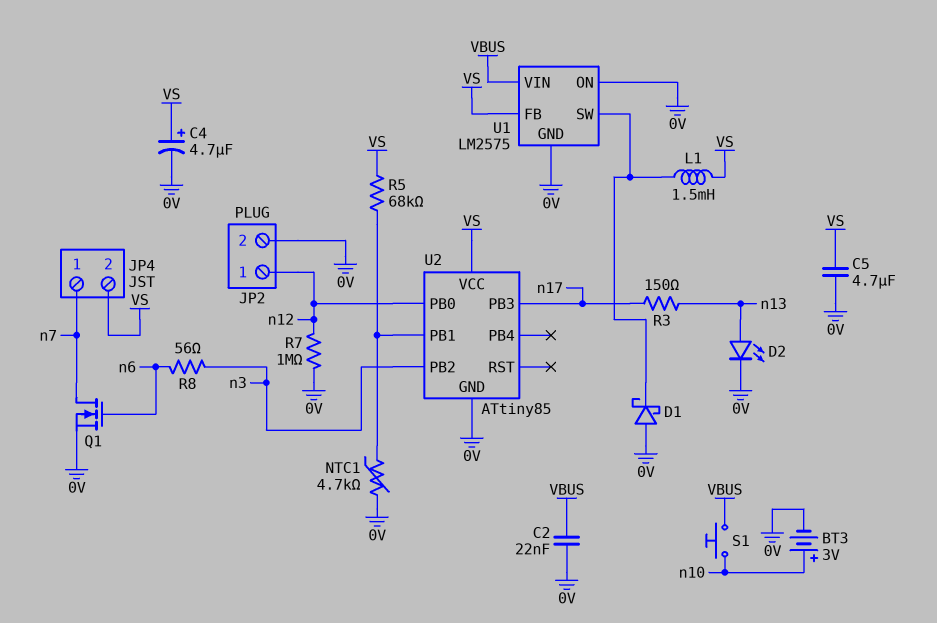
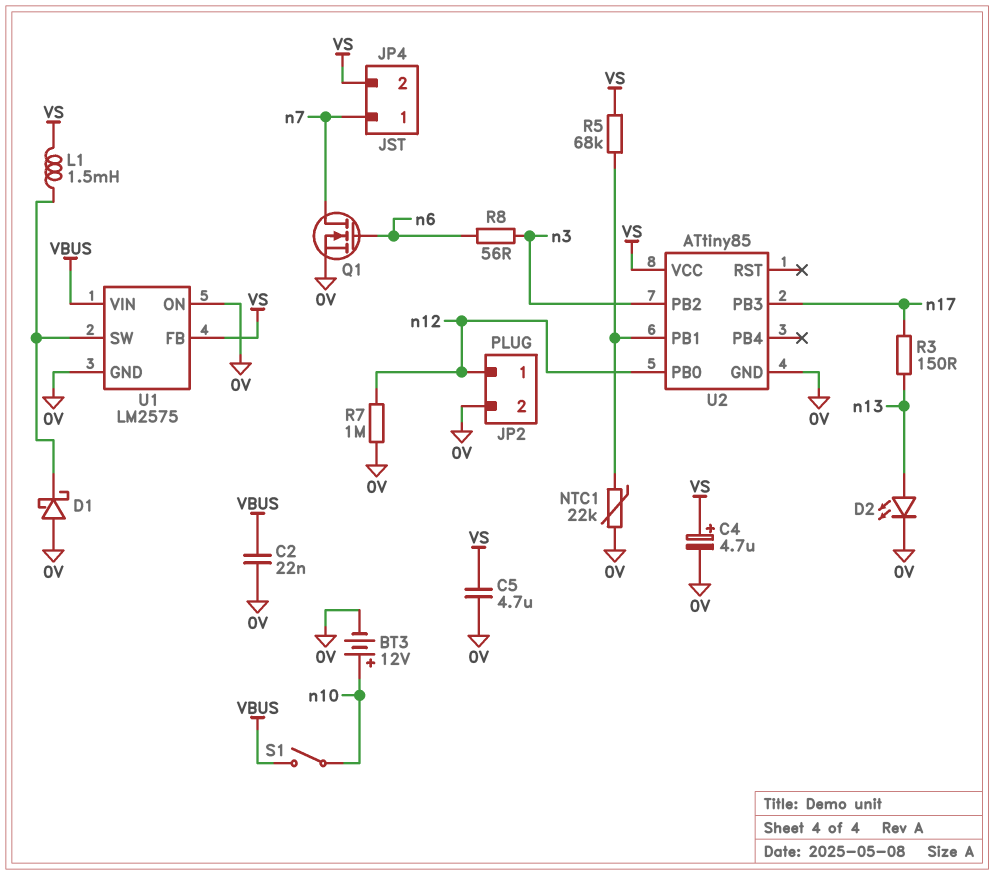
BT3: 3V (plus n10, minus 0V) -> 12V (plus n10, minus 0V)
NTC1: 4.7k (0V, U2/PB1) -> 22k (0V, U2/PB1)
S1: button (VBUS, n10) -> switch (VBUS, n10)

